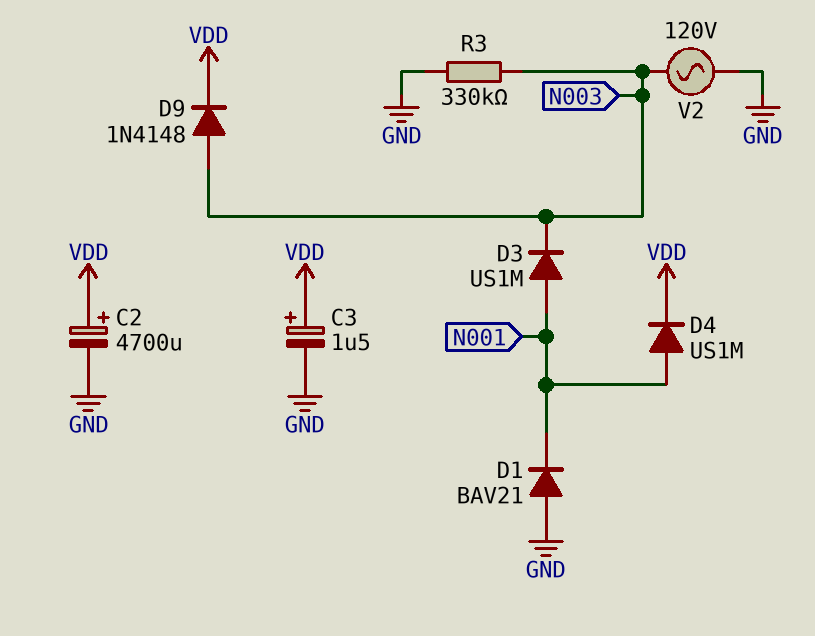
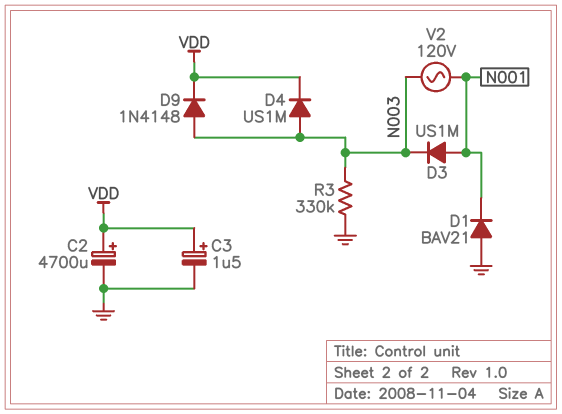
D4: diode US1M (A N001, K VDD) -> diode US1M (A N003, K VDD)
V2: AC 120V (GND, N003) -> AC 120V (N001, N003)

